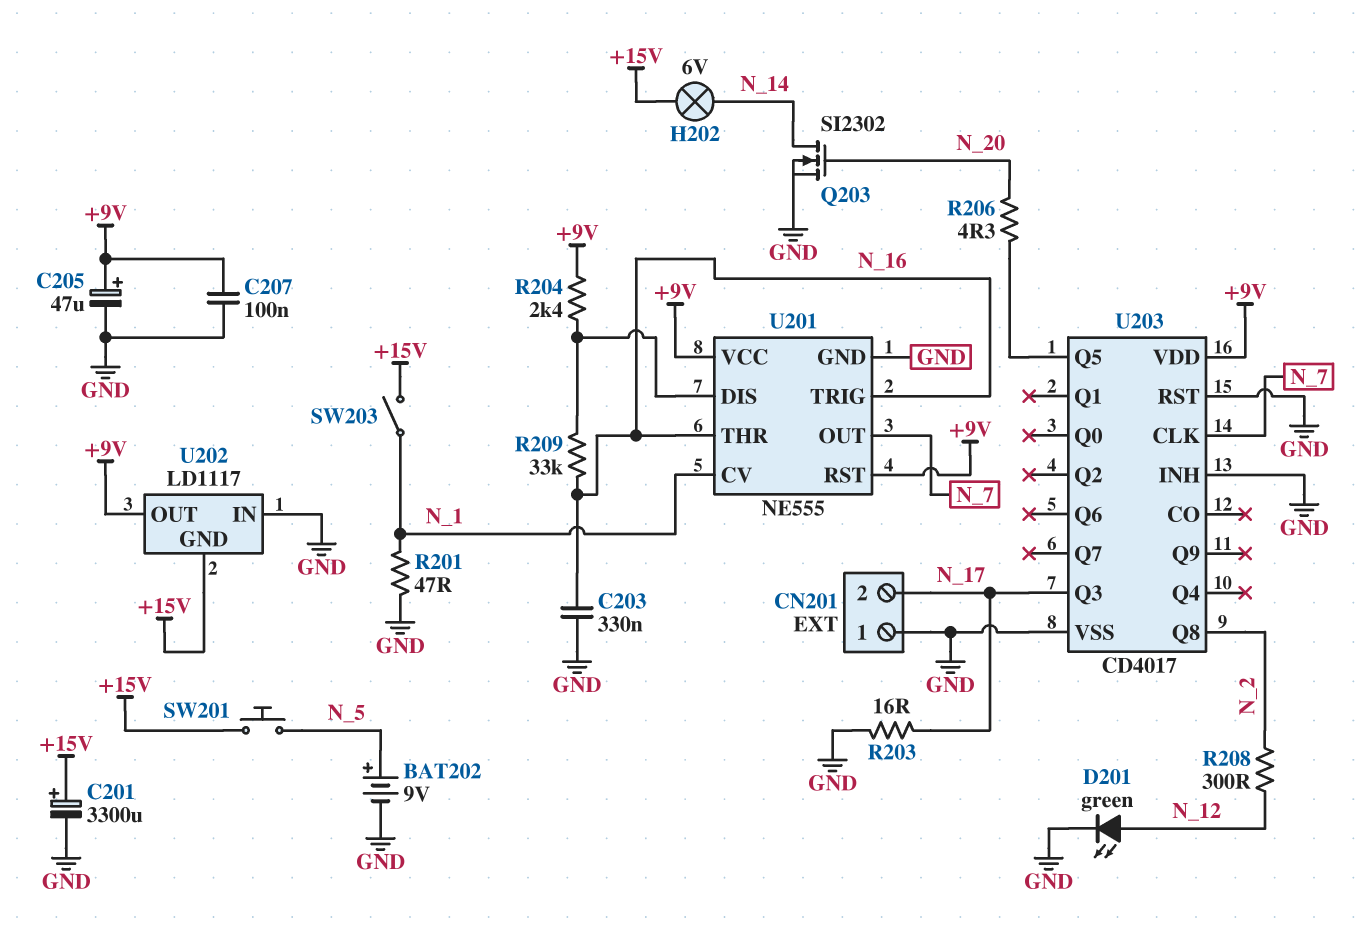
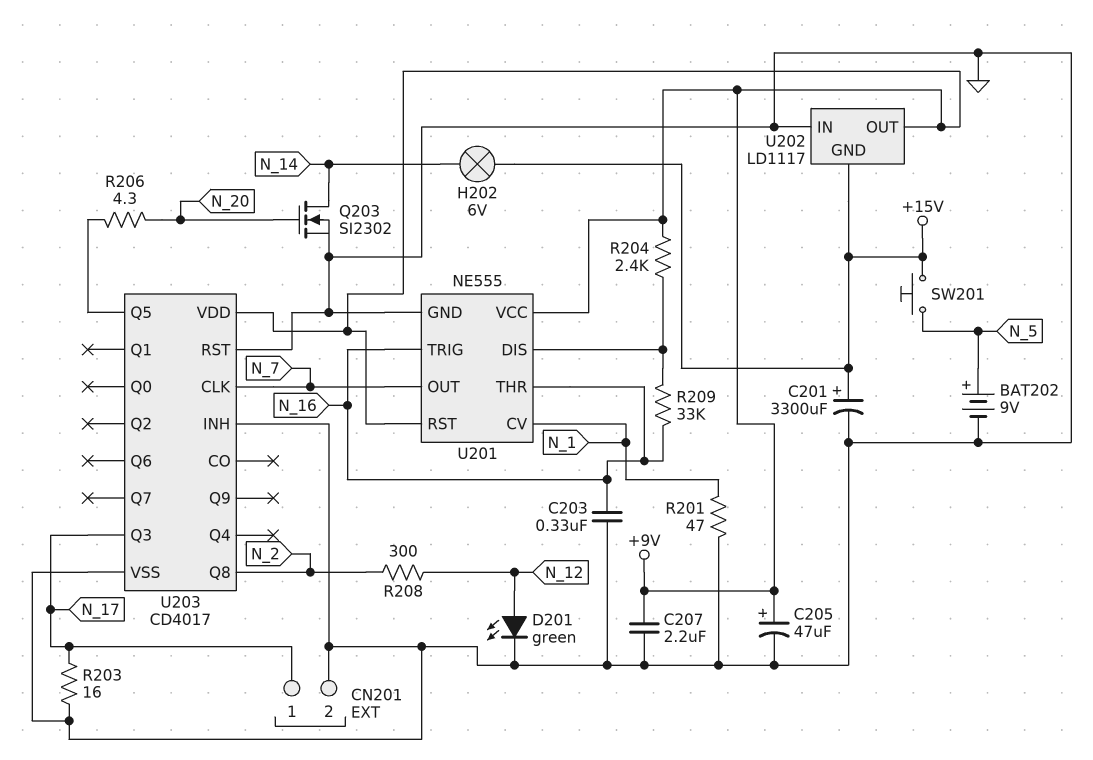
C207: 100nF (+9V, GND) -> 2.2uF (+9V, GND)
CN201 pin 1: GND -> N_17
CN201 pin 2: N_17 -> GND
SW203: switch (+15V, N_1) -> none

